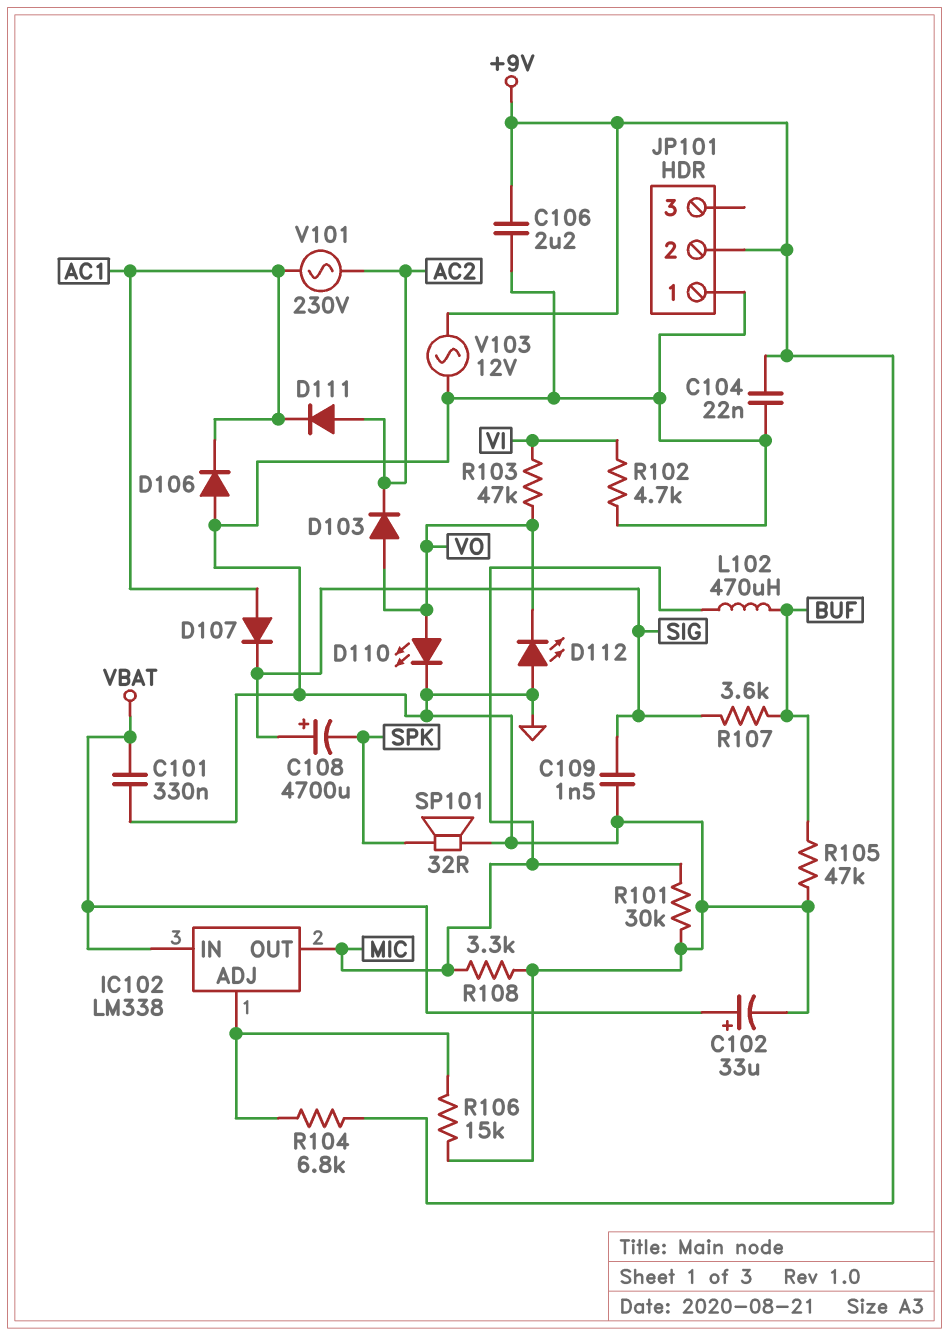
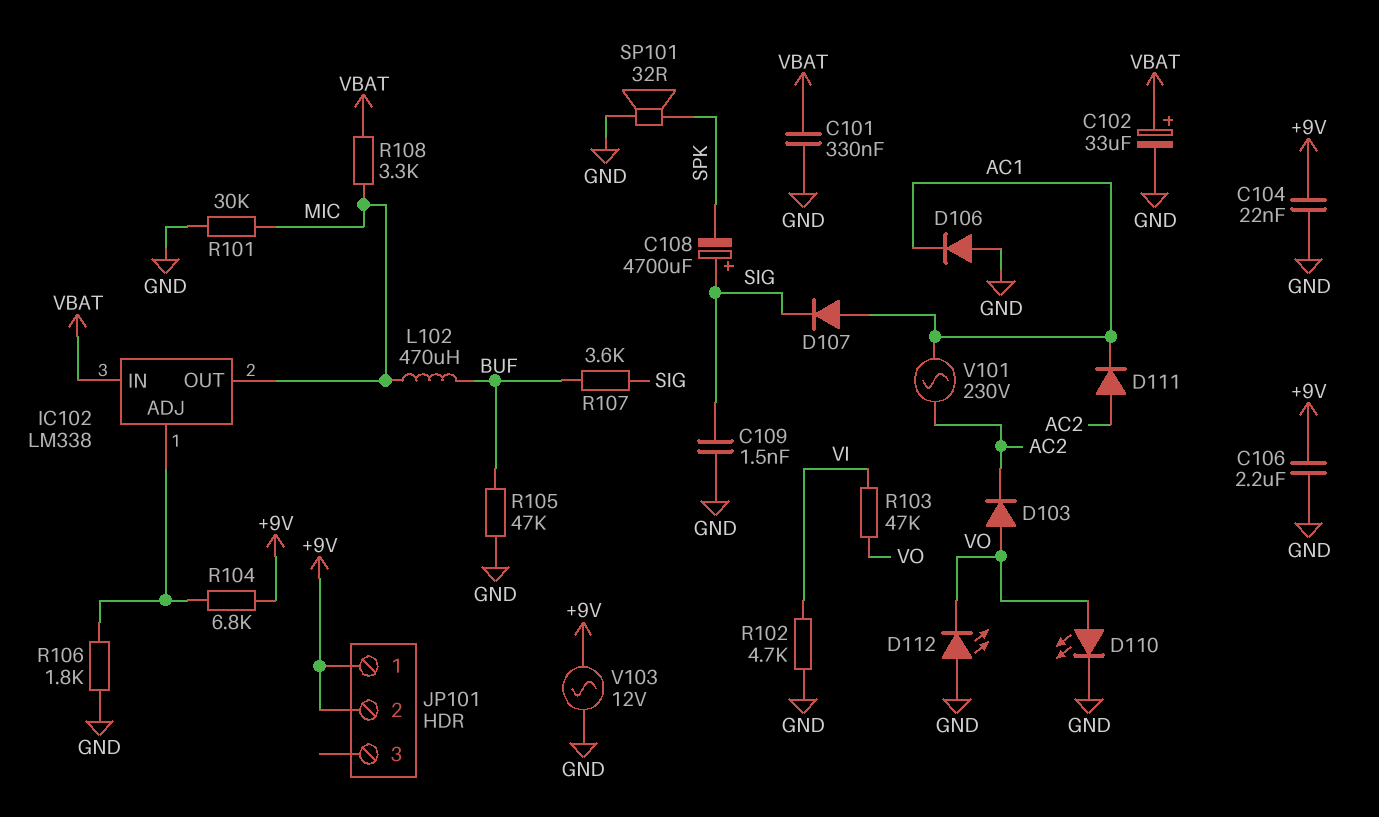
JP101 pin 1: GND -> +9V
R106: 15k (GND, IC102/ADJ) -> 1.8k (GND, IC102/ADJ)
R108: 3.3k (GND, MIC) -> 3.3k (MIC, VBAT)

